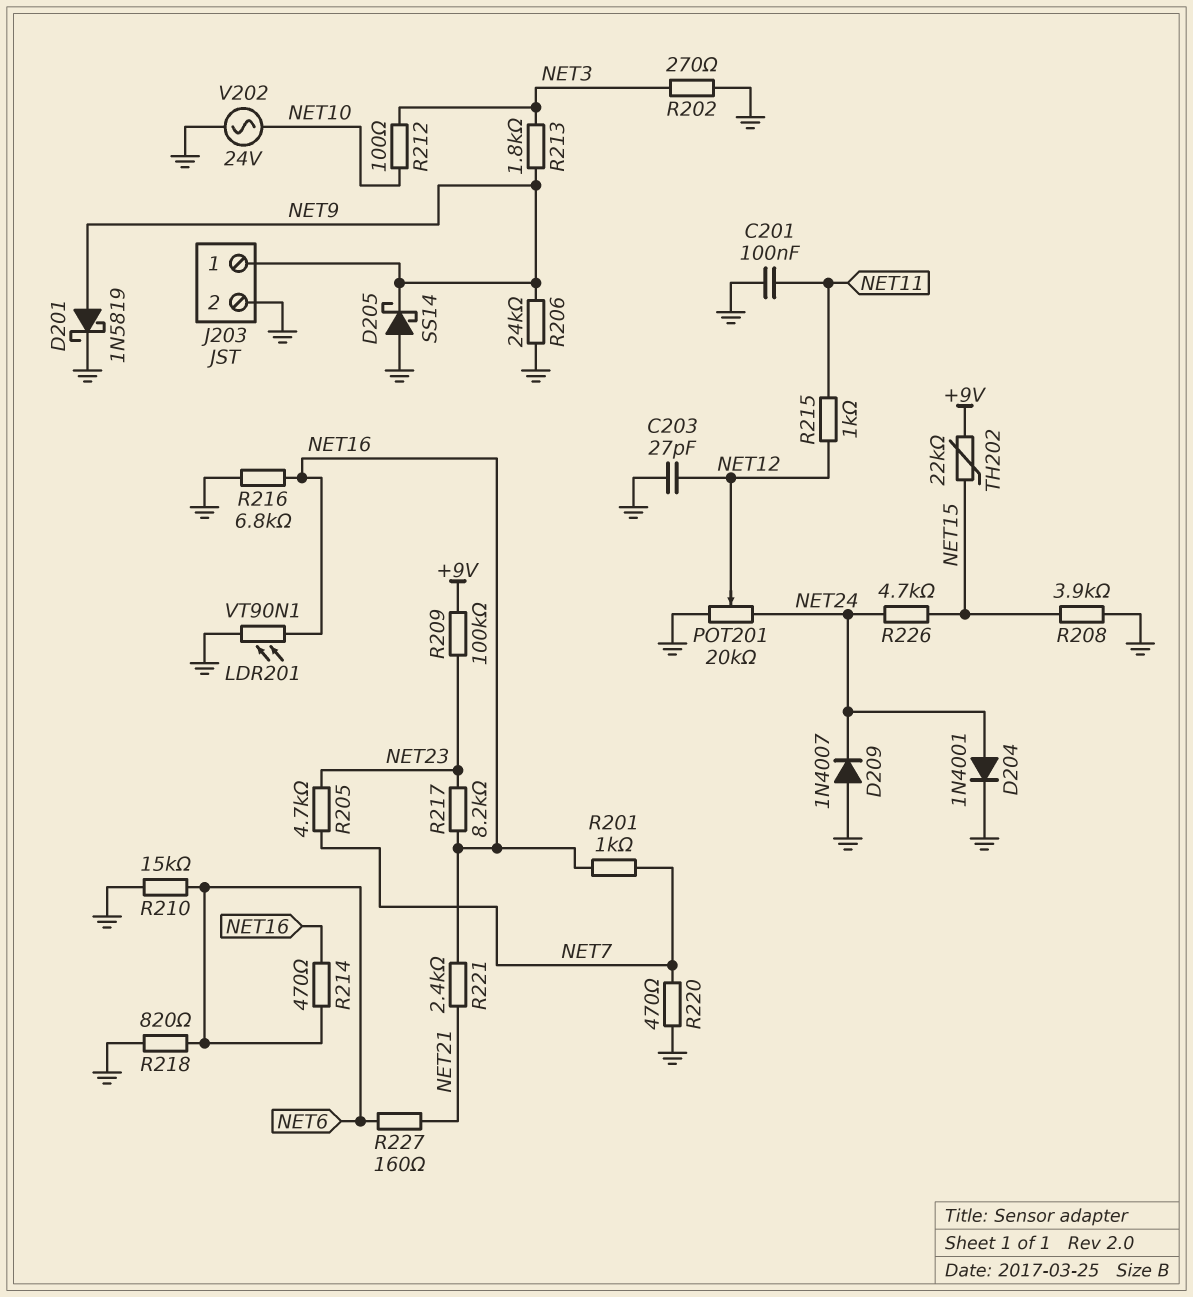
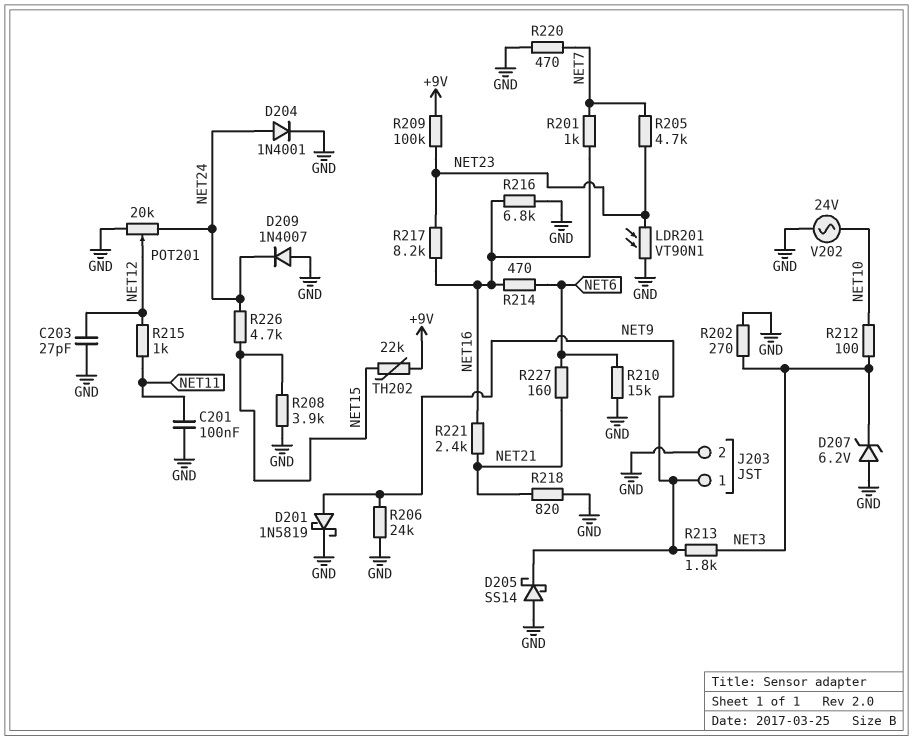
D207: none -> zener 6.2V (A GND, K NET3)
LDR201: VT90N1 (GND, NET16) -> VT90N1 (GND, NET23)
R218: 820 (GND, NET6) -> 820 (GND, NET21)

